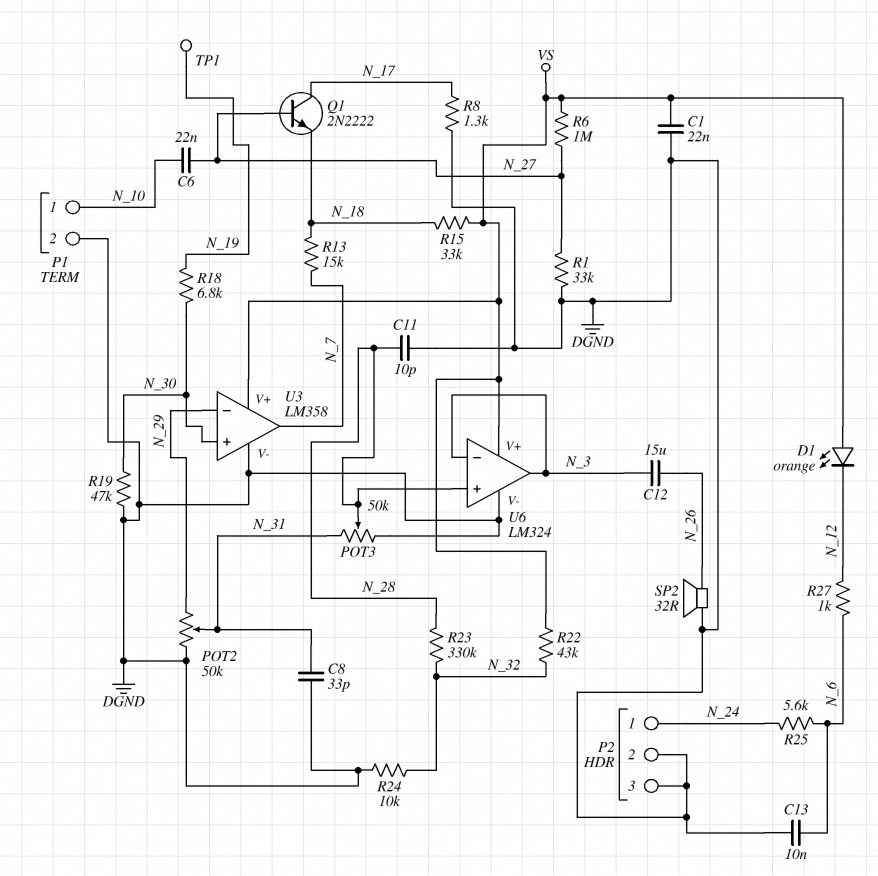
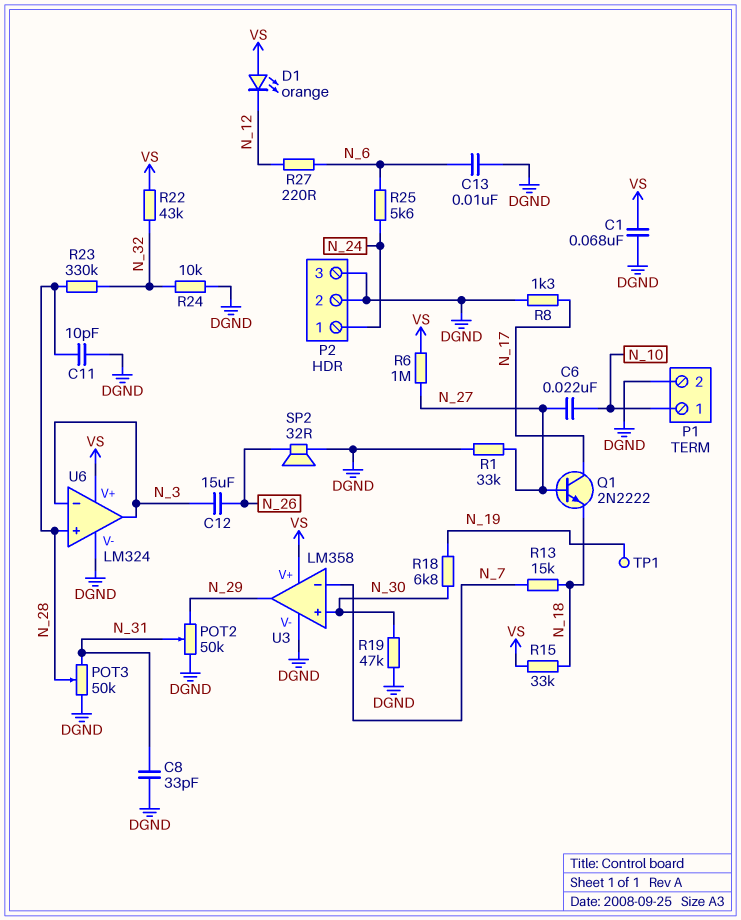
C1: 22nF (DGND, VS) -> 68nF (DGND, VS)
R27: 1k (N_6, N_12) -> 220 (N_6, N_12)
U3 pin in-: N_29 -> N_7
U3 pin out: N_7 -> N_29

